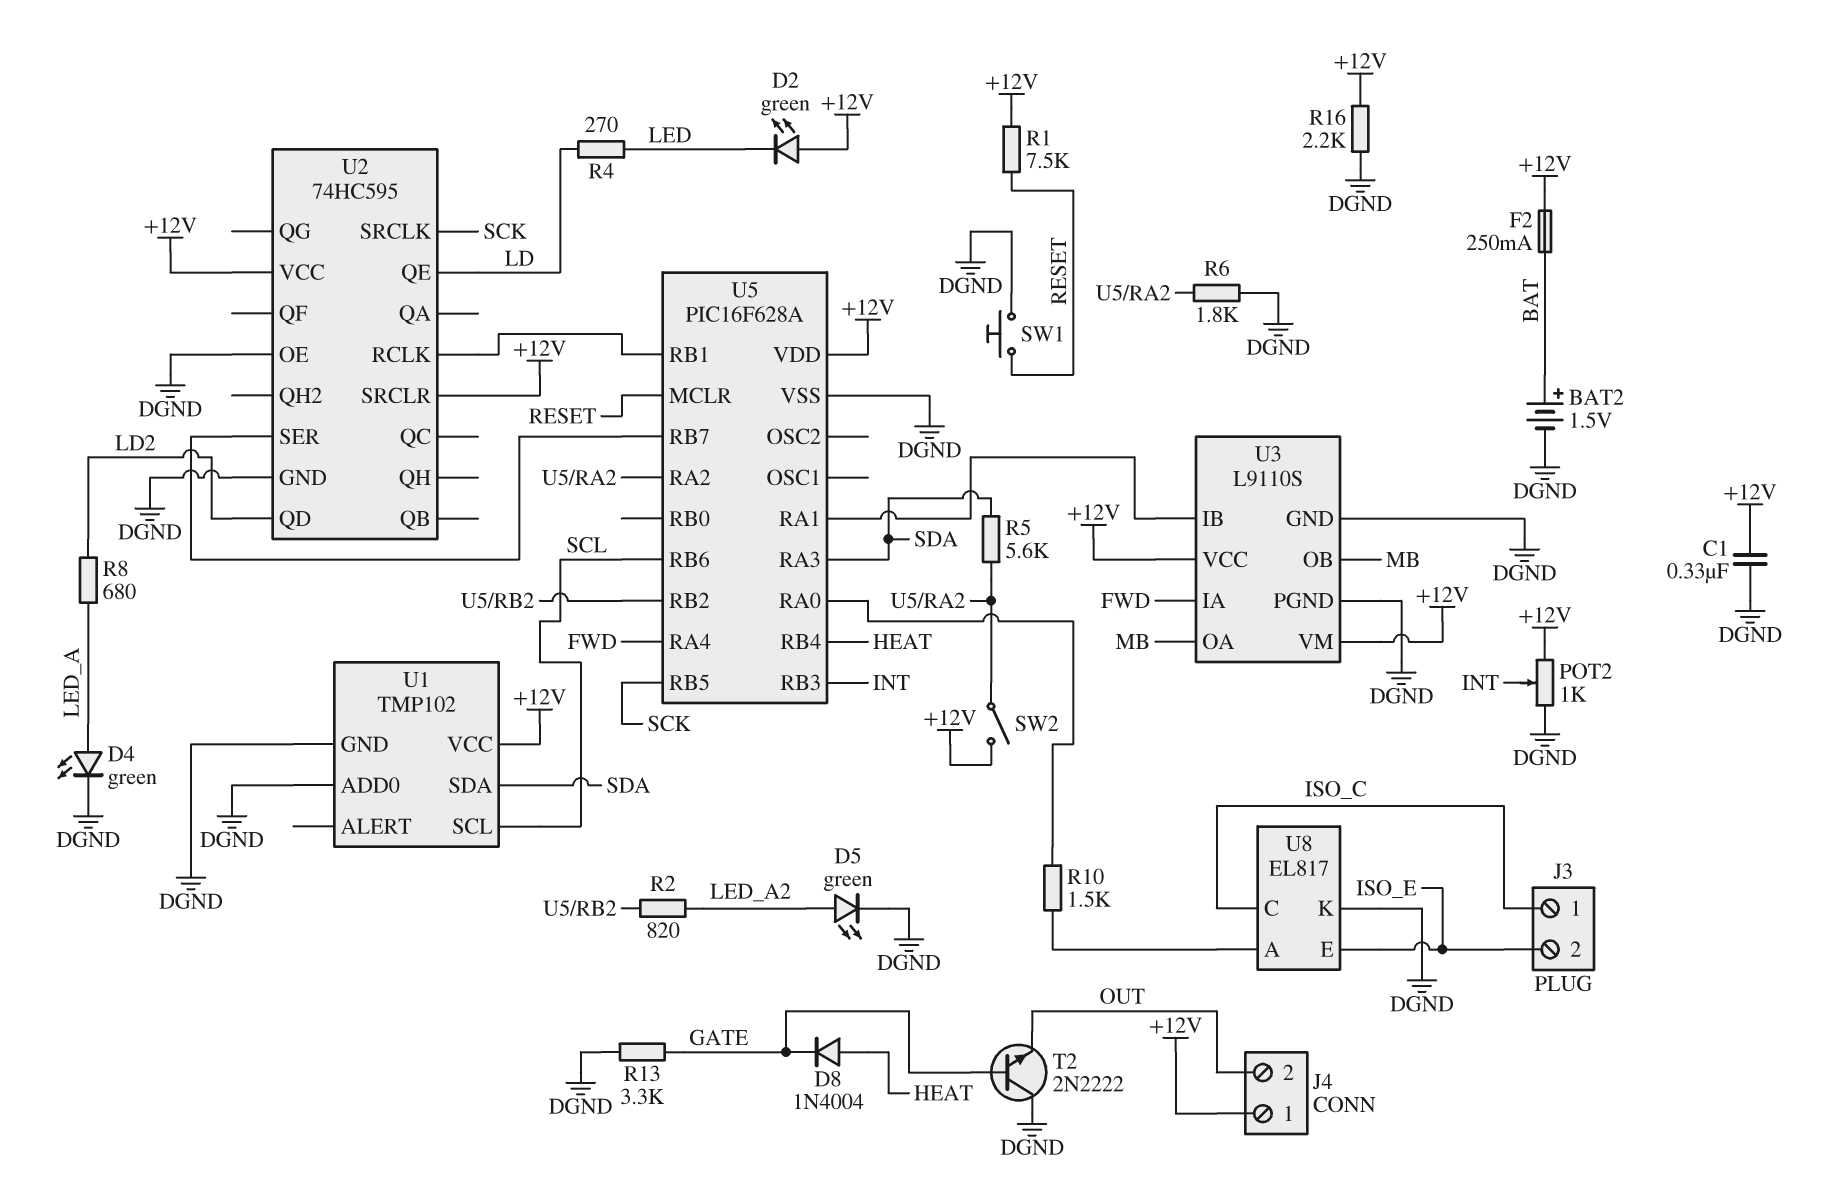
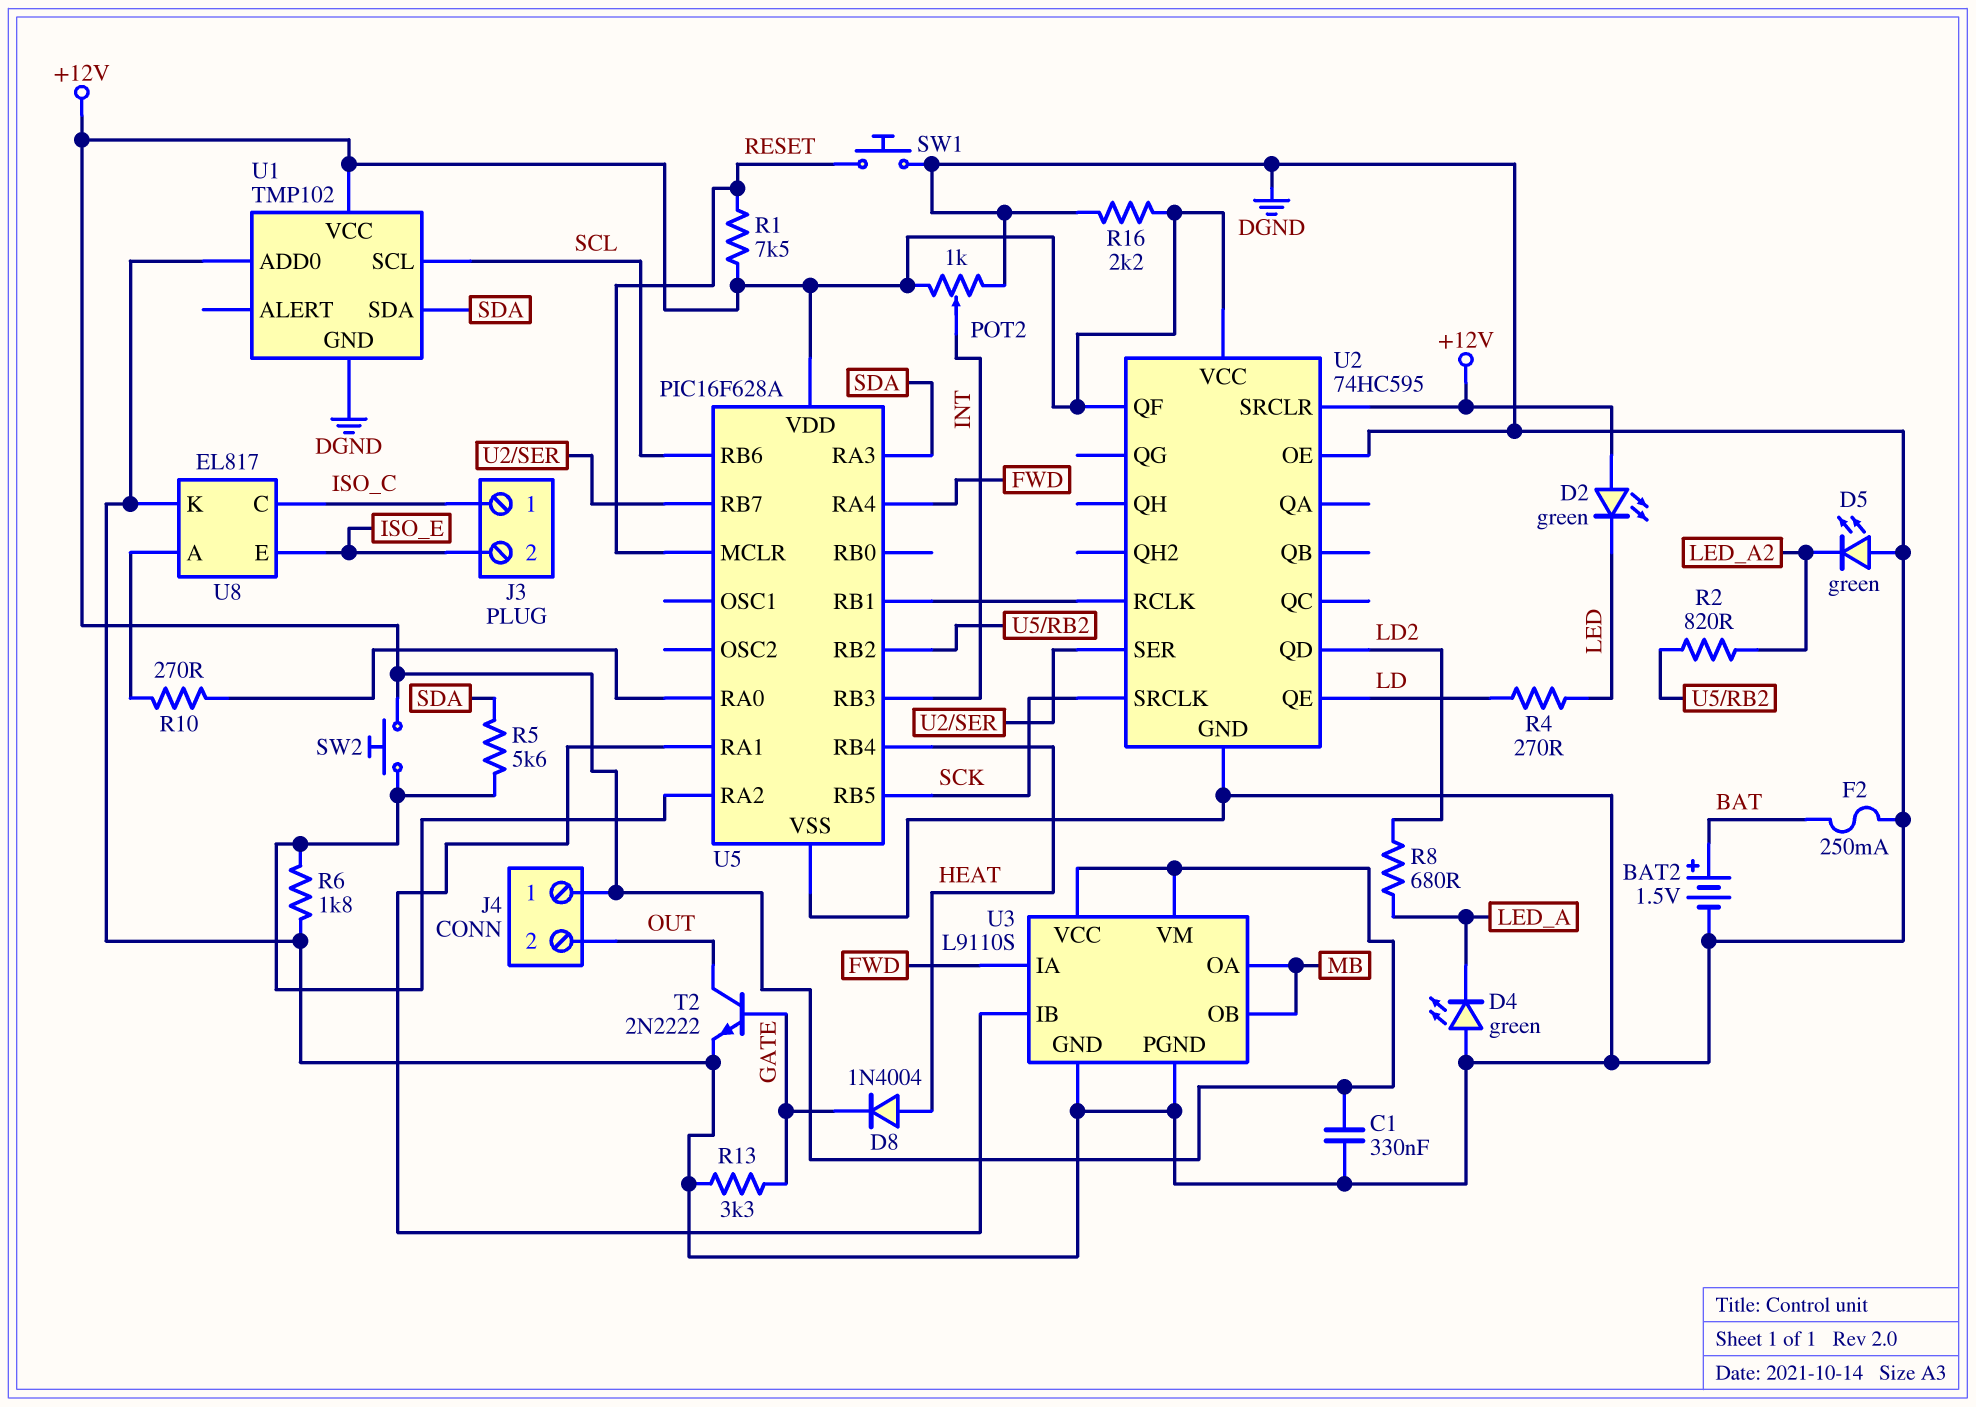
D4: LED green (A LED_A, K DGND) -> LED green (A DGND, K LED_A)
D5: LED green (A LED_A2, K DGND) -> LED green (A DGND, K LED_A2)
F2: 250mA (+12V, BAT) -> 250mA (BAT, DGND)
R10: 1.5k (U5/RA0, U8/A) -> 270 (U5/RA0, U8/A)
SW2: switch (+12V, U5/RA2) -> button (+12V, U5/RA2)
T2: NPN 2N2222 (B GATE, C DGND, E OUT) -> NPN 2N2222 (B GATE, C OUT, E DGND)
U2 pin QF: none -> +12V

